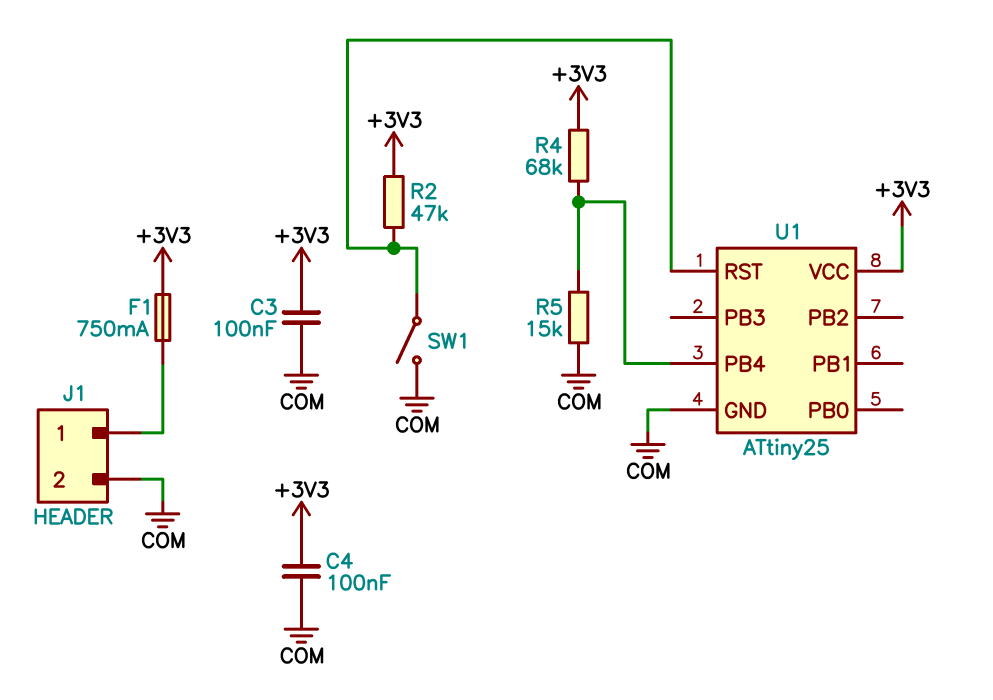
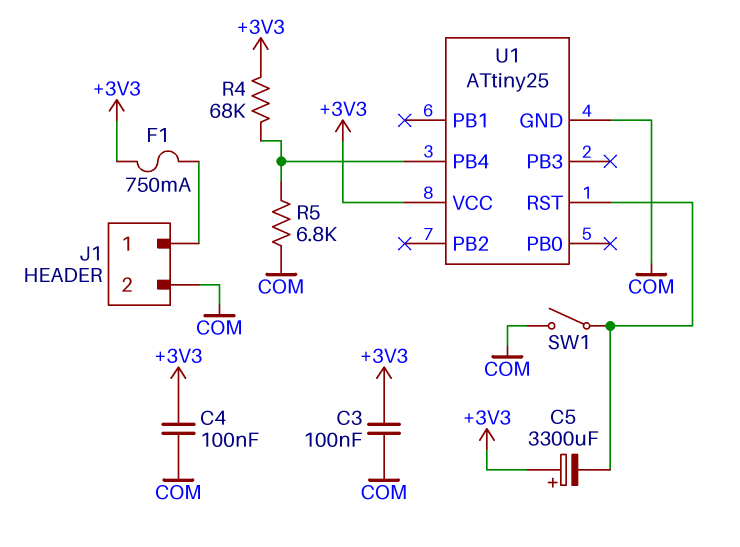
C5: none -> 3300uF (plus +3V3, minus U1/RST)
R2: 47k (+3V3, U1/RST) -> none
R5: 15k (COM, U1/PB4) -> 6.8k (COM, U1/PB4)

